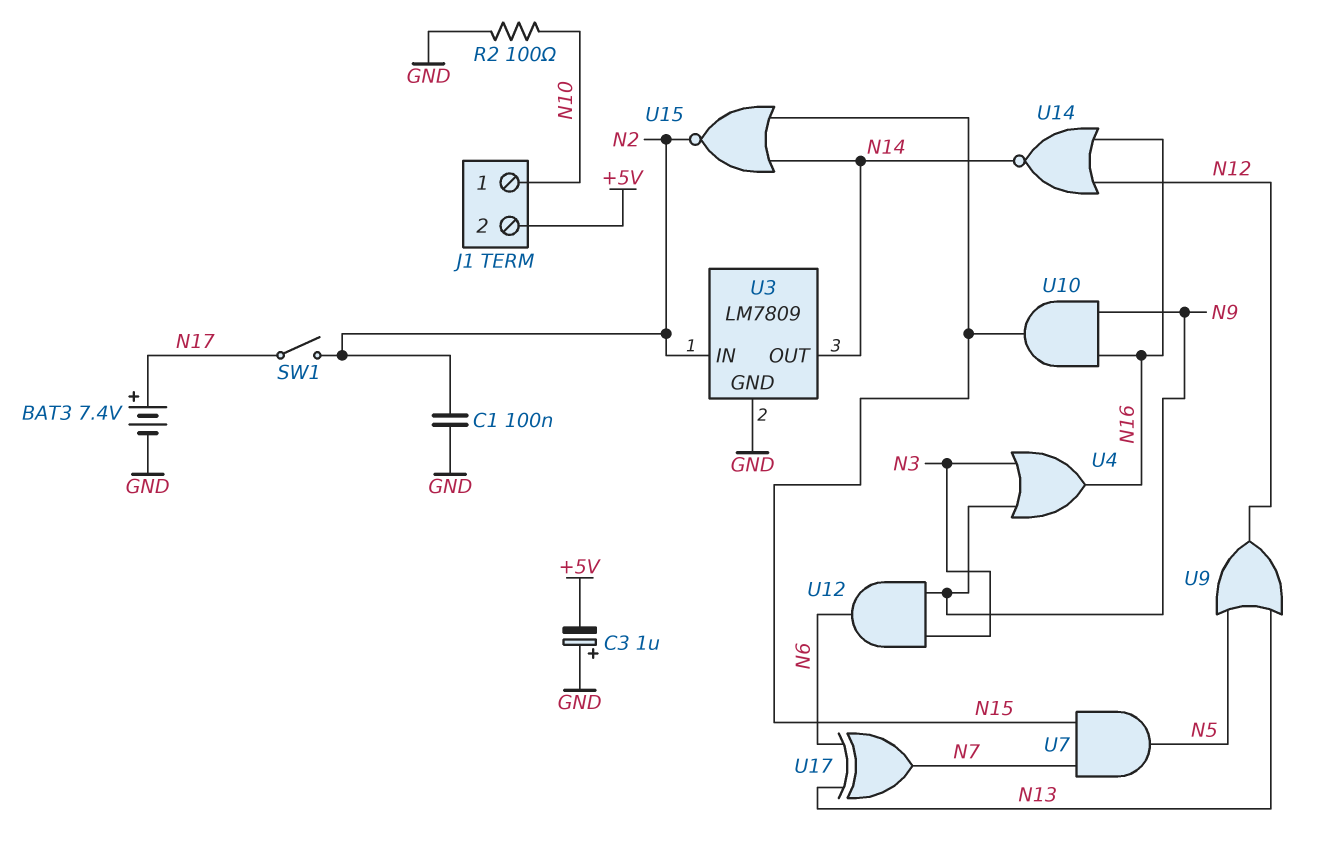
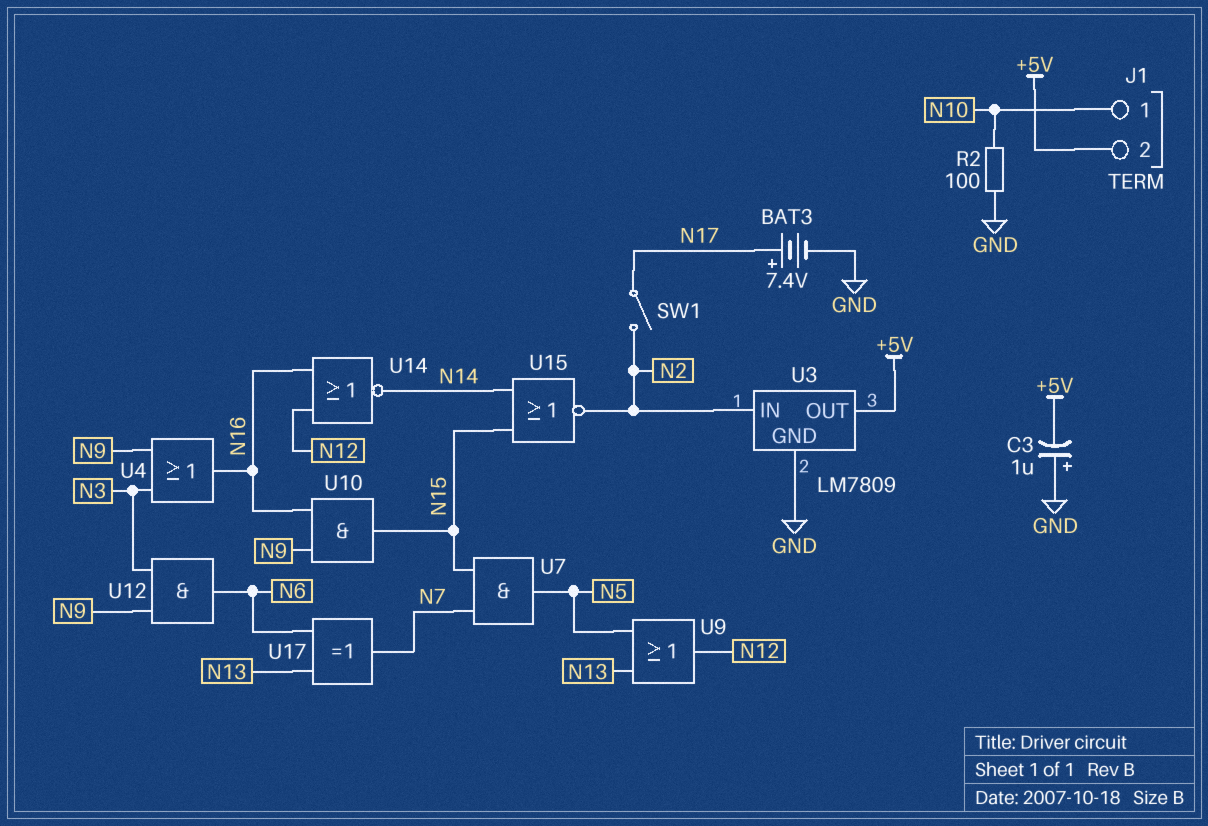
C1: 100nF (GND, N2) -> none
U3 pin OUT: N14 -> +5V

